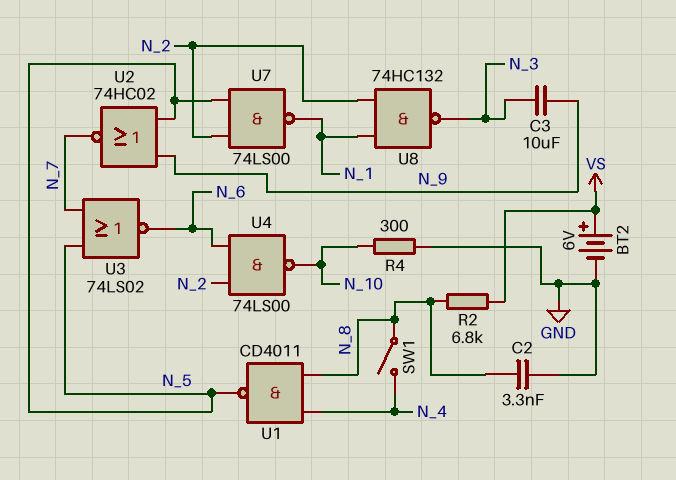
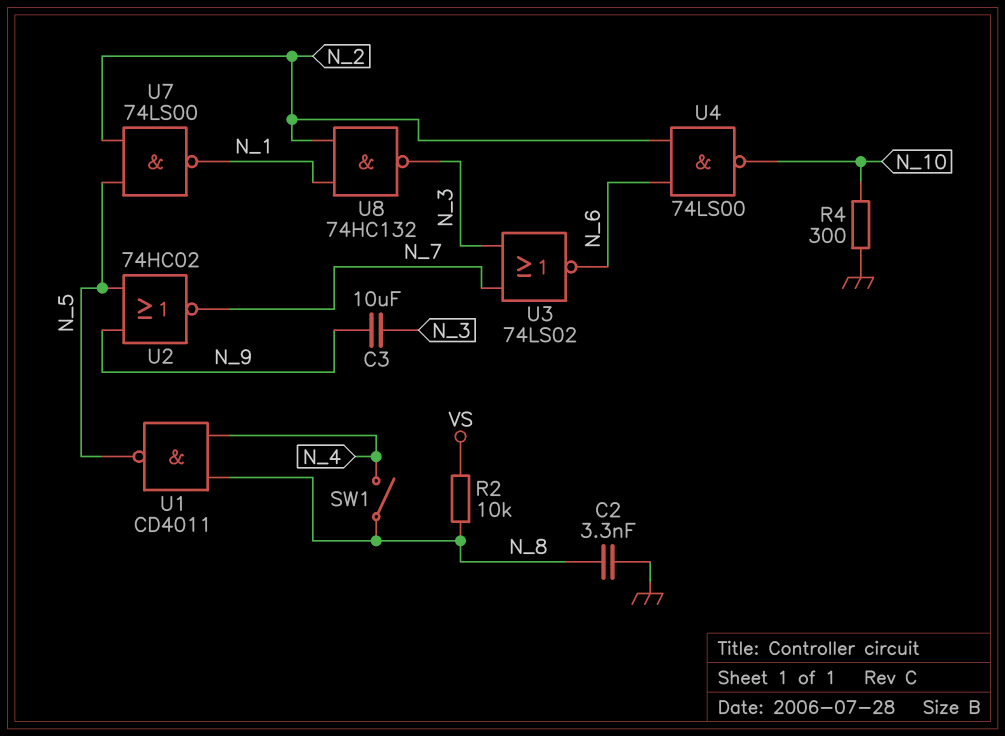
BT2: 6V (plus VS, minus GND) -> none
R2: 6.8k (N_8, VS) -> 10k (N_8, VS)
U3: NOR 74LS02 (in N_5, in N_7, out N_6) -> NOR 74LS02 (in N_3, in N_7, out N_6)

